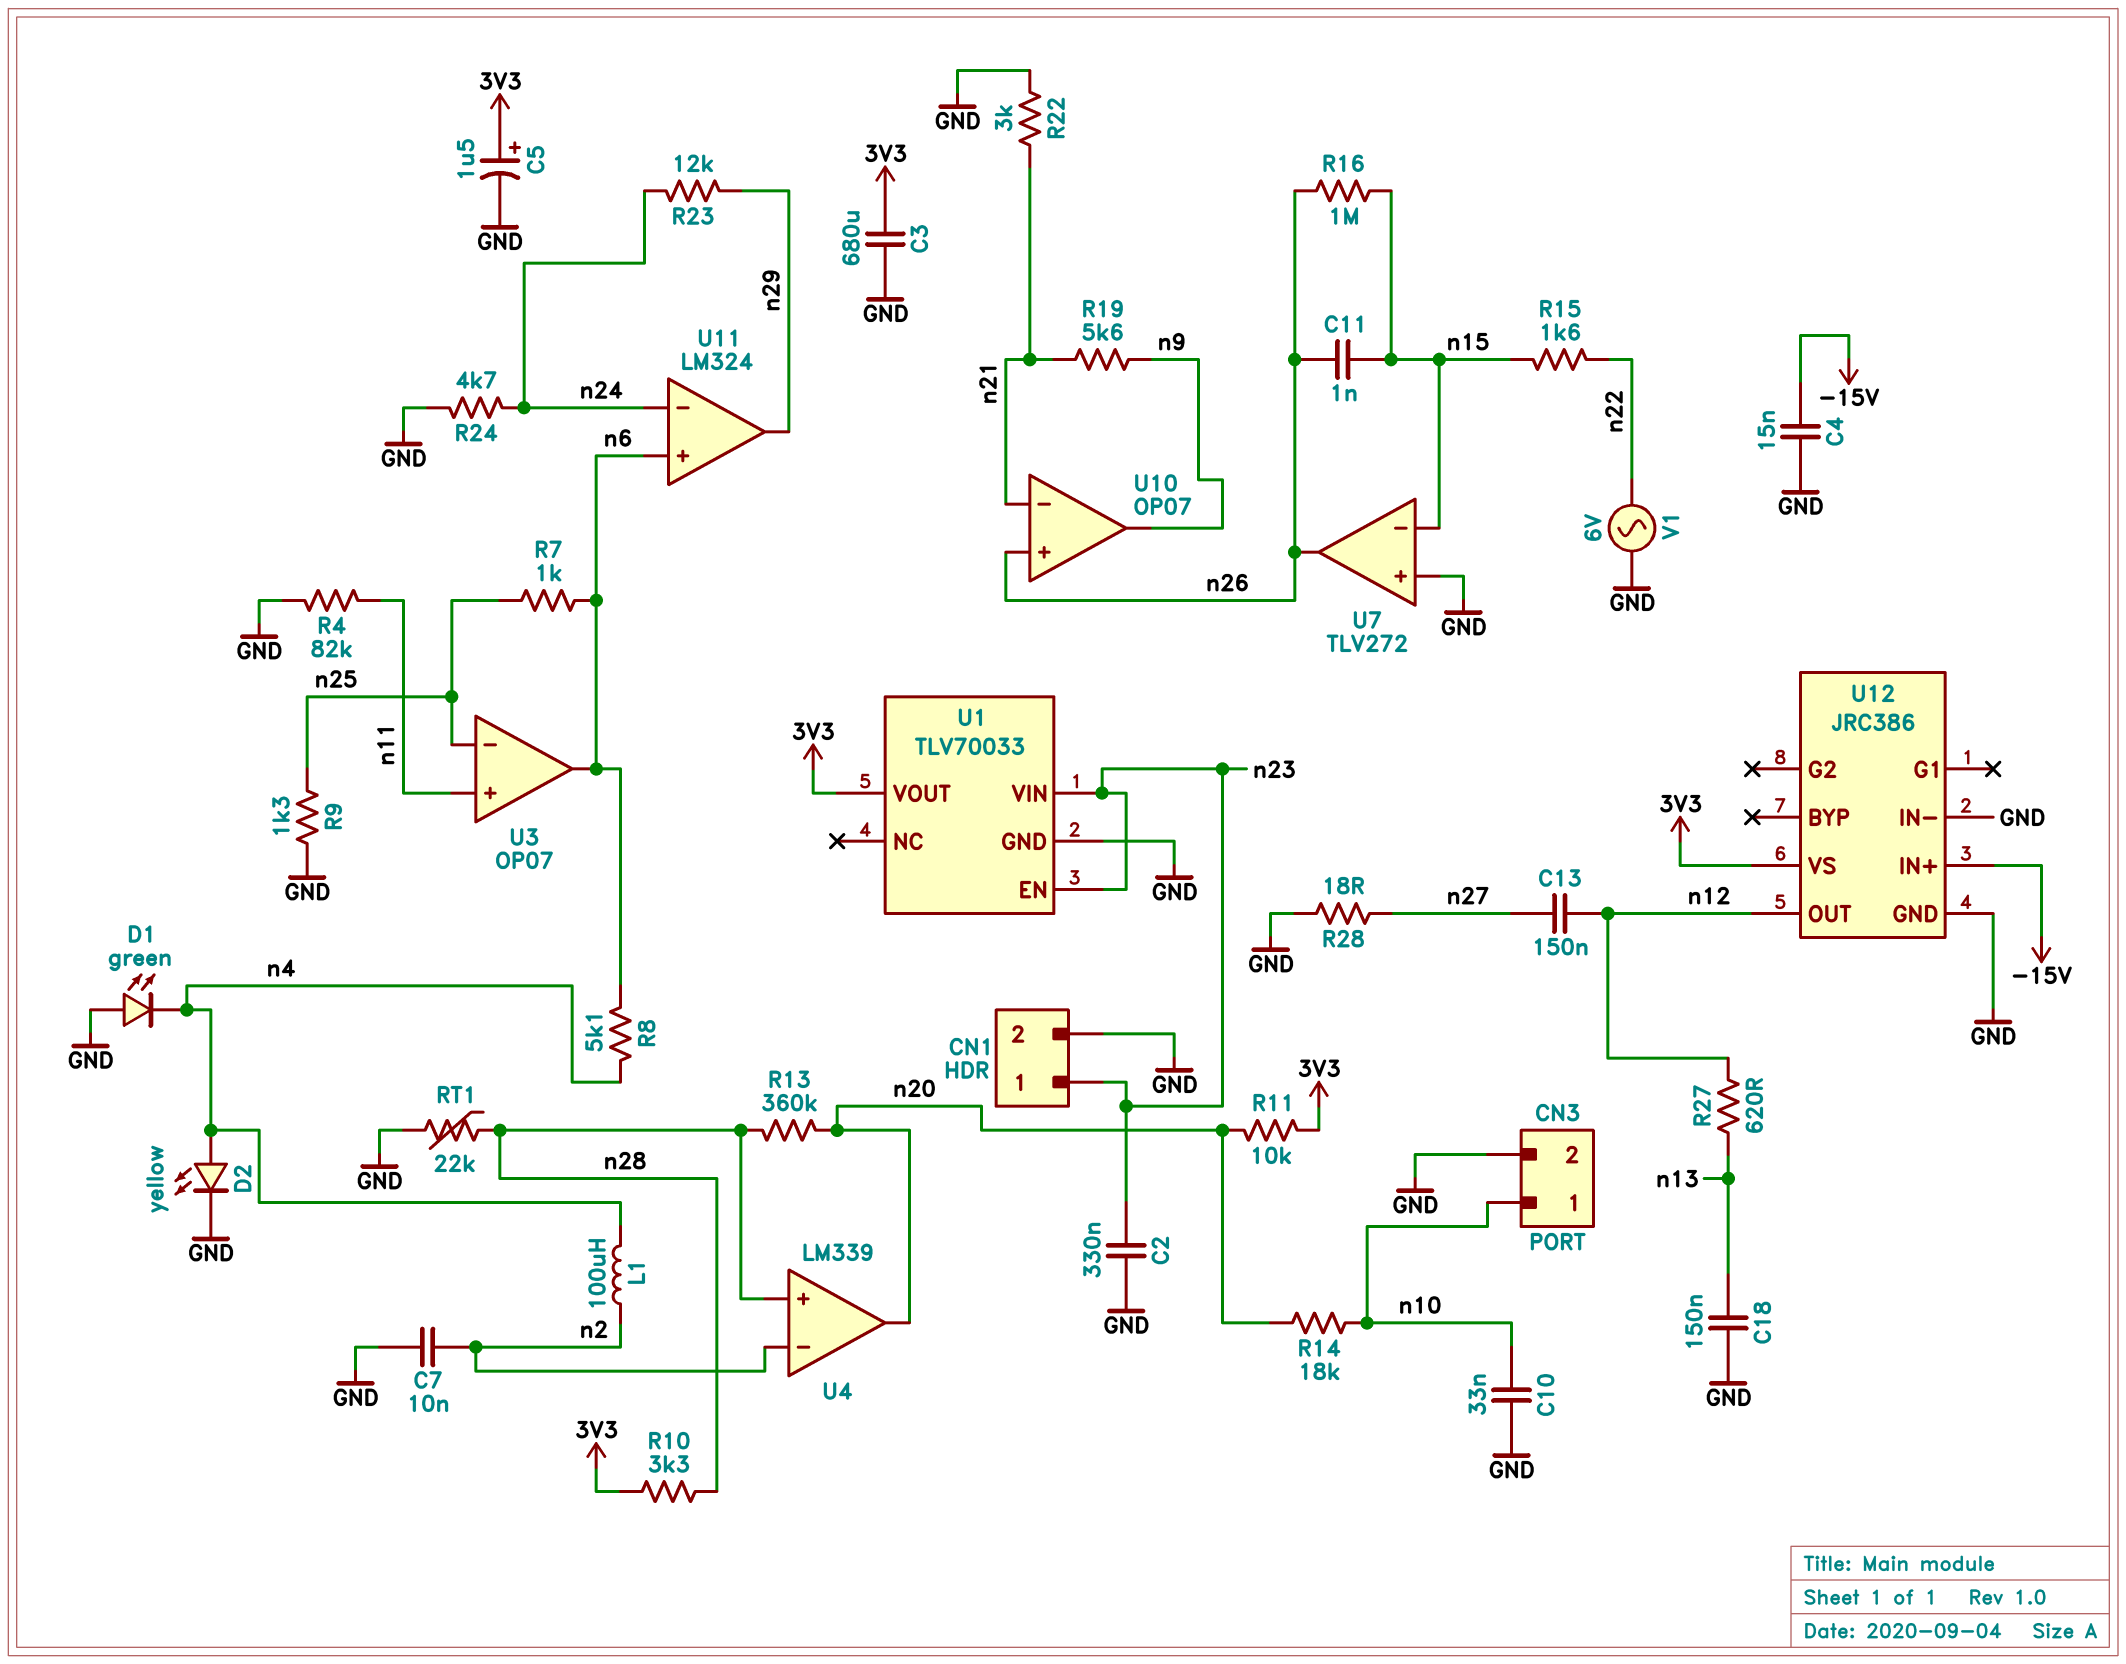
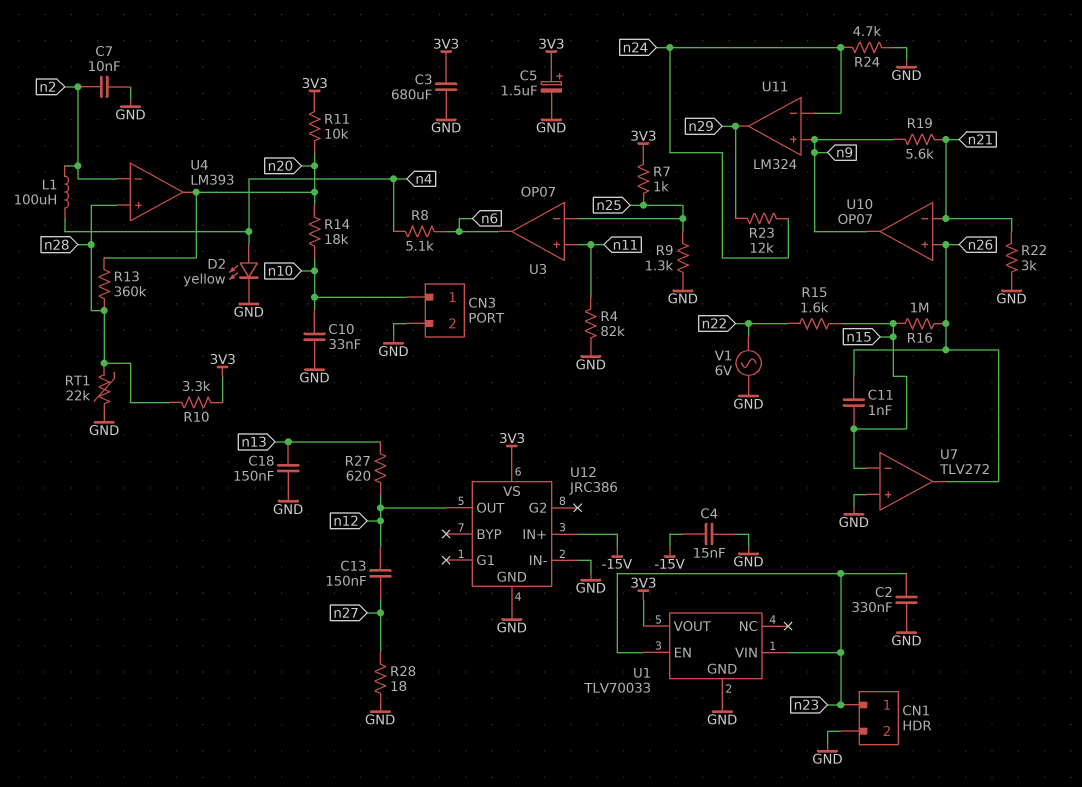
D1: LED green (A GND, K n4) -> none
R7: 1k (n6, n25) -> 1k (3V3, n25)
U4: LM339 -> LM393
U11 pin in+: n6 -> n9

